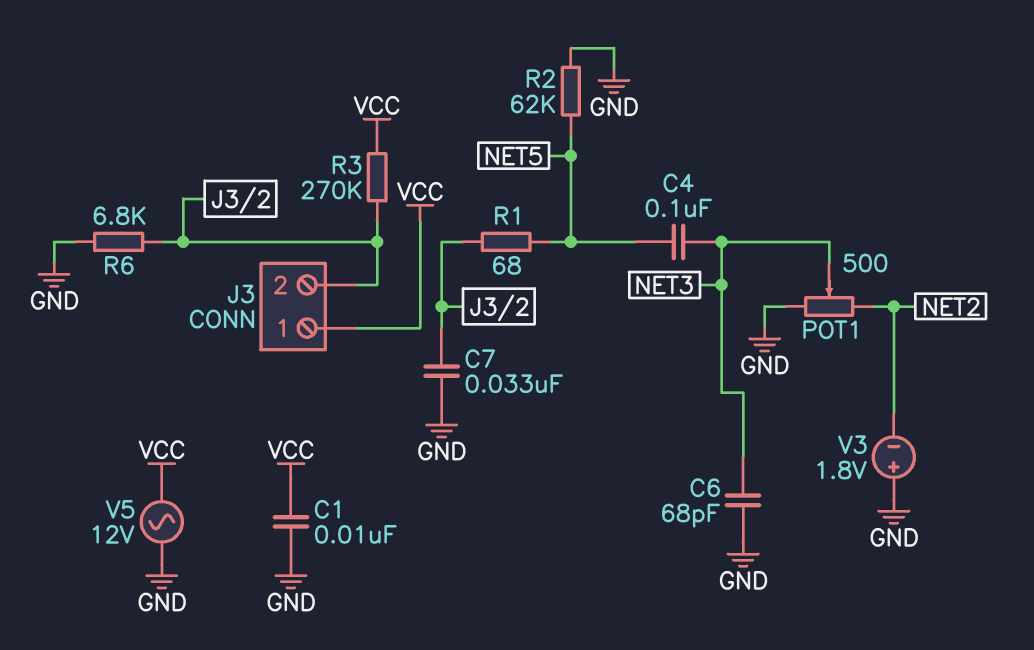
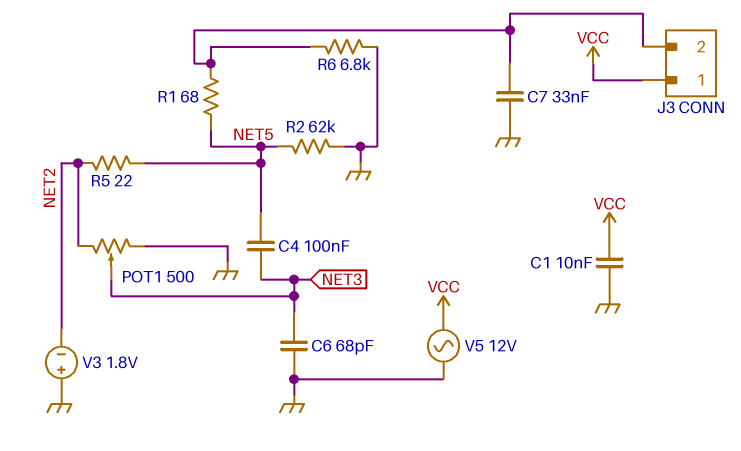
R3: 270k (J3/2, VCC) -> none
R5: none -> 22 (NET2, NET5)

